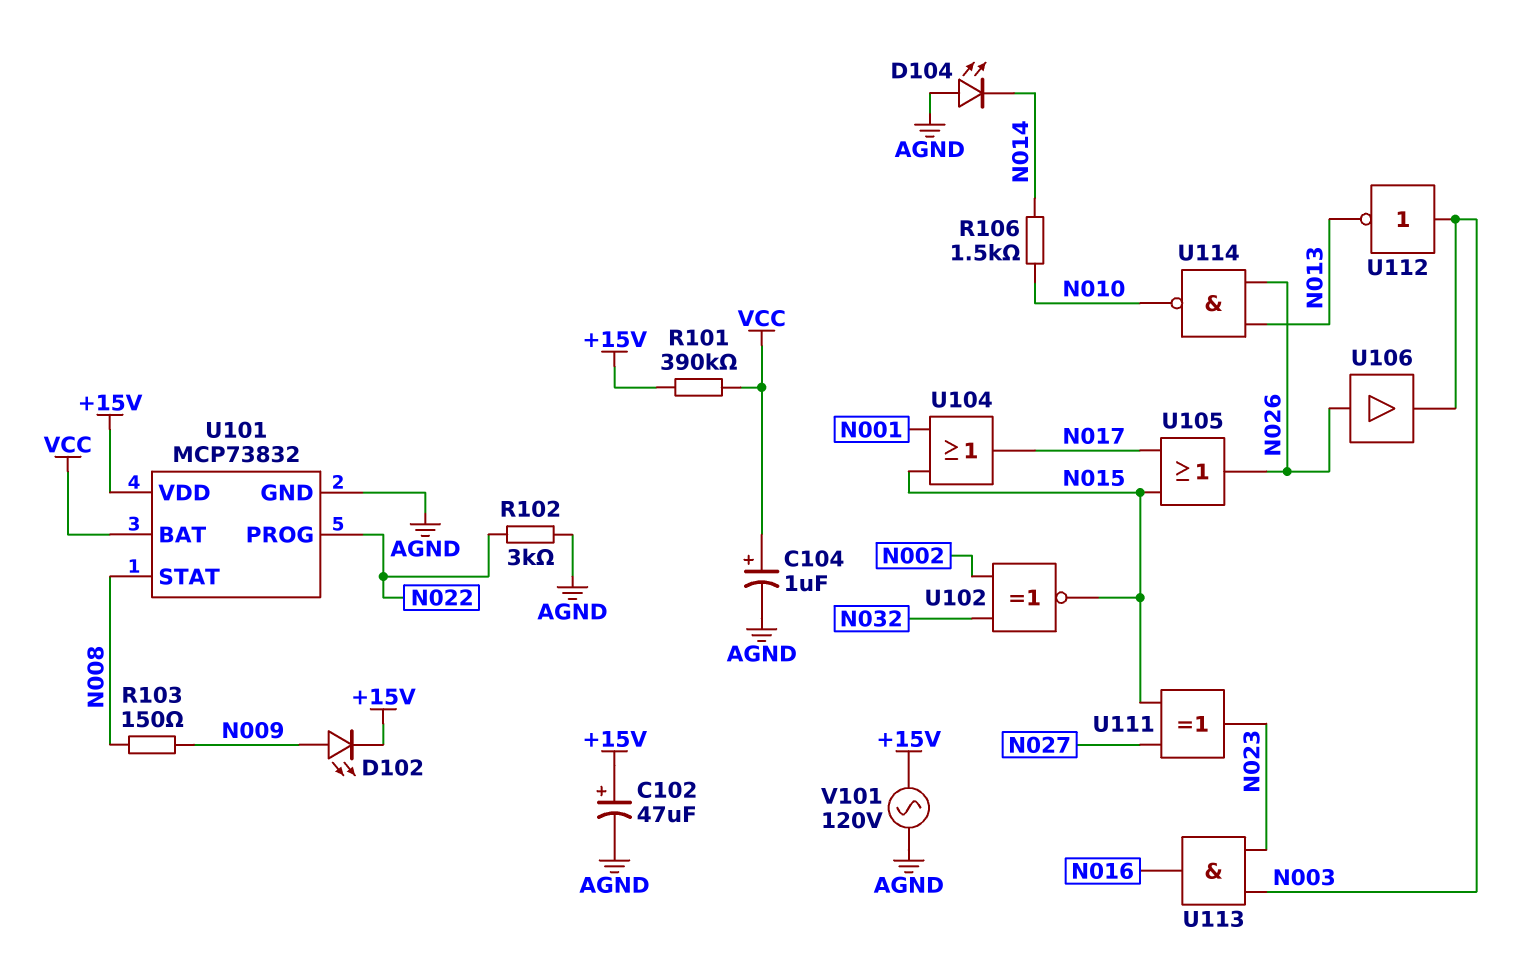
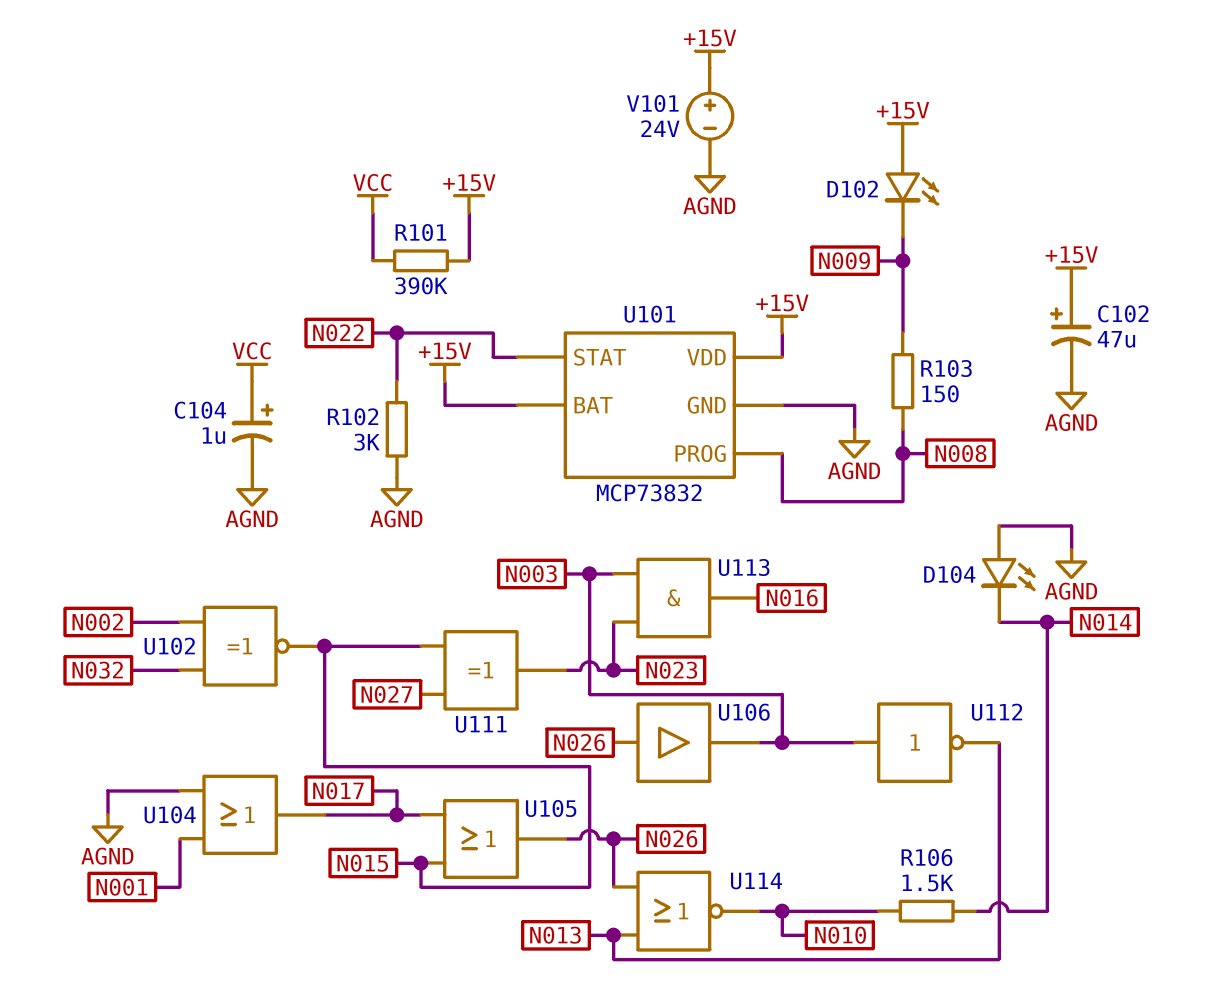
D102: LED (A N009, K +15V) -> LED (A +15V, K N009)
U101 pin BAT: VCC -> +15V
U101 pin PROG: N022 -> N008
U101 pin STAT: N008 -> N022
U104: OR (in N001, in N015, out N017) -> OR (in AGND, in N001, out N017)
U114: NAND (in N013, in N026, out N010) -> NOR (in N013, in N026, out N010)
V101: AC 120V (+15V, AGND) -> 24V (plus +15V, minus AGND)

